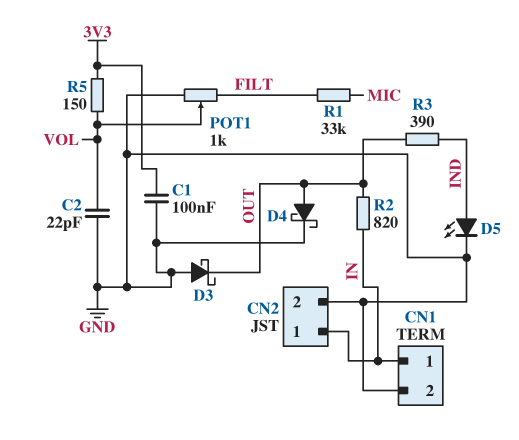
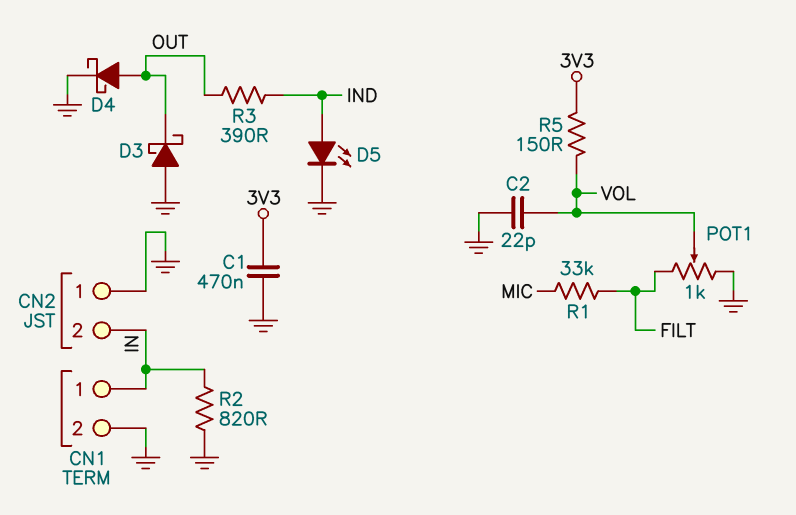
C1: 100nF (3V3, GND) -> 470nF (3V3, GND)
CN2 pin 1: IN -> GND
CN2 pin 2: GND -> IN
R2: 820 (IN, OUT) -> 820 (GND, IN)

